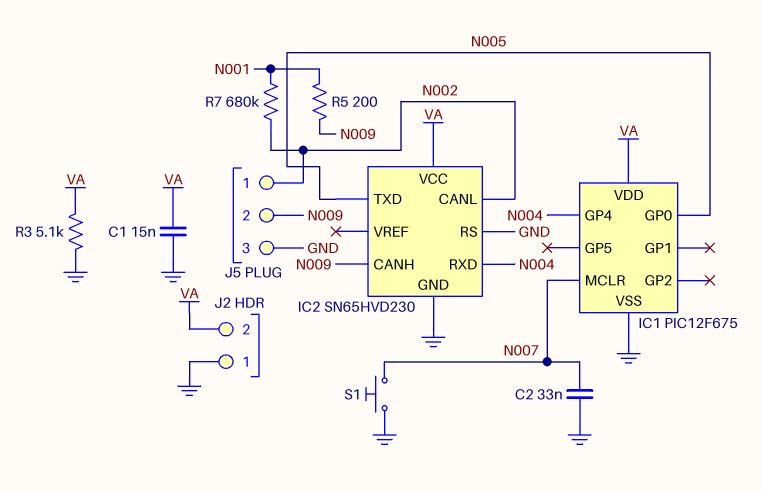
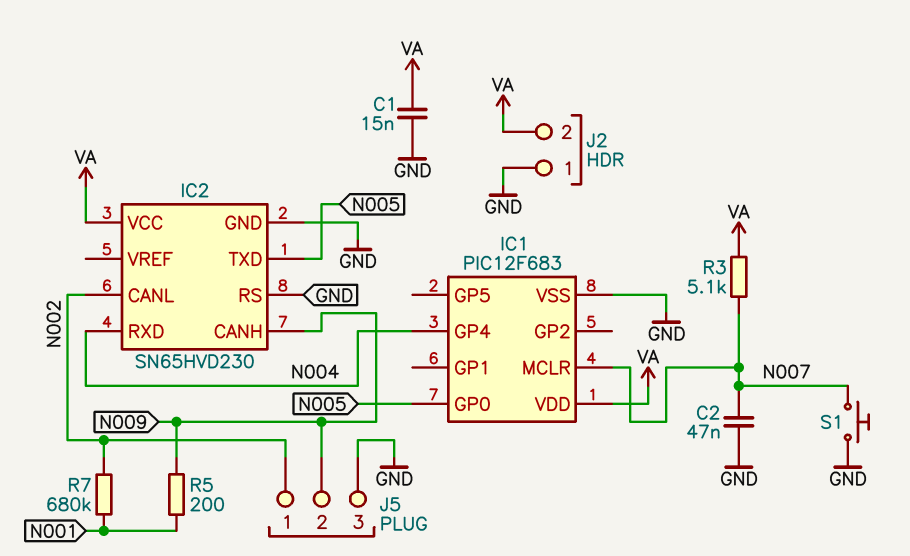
C2: 33nF (GND, N007) -> 47nF (GND, N007)
IC1: PIC12F675 -> PIC12F683
R3: 5.1k (GND, VA) -> 5.1k (N007, VA)

